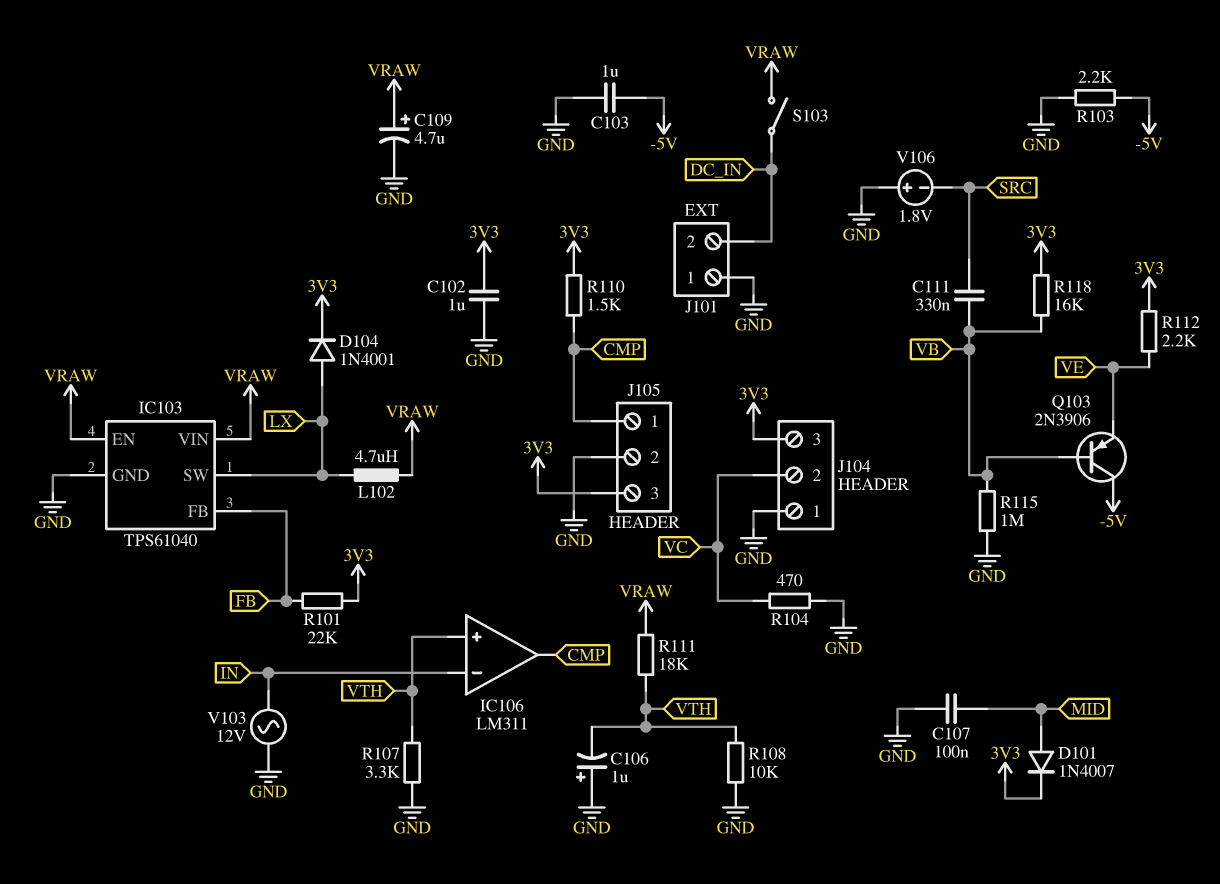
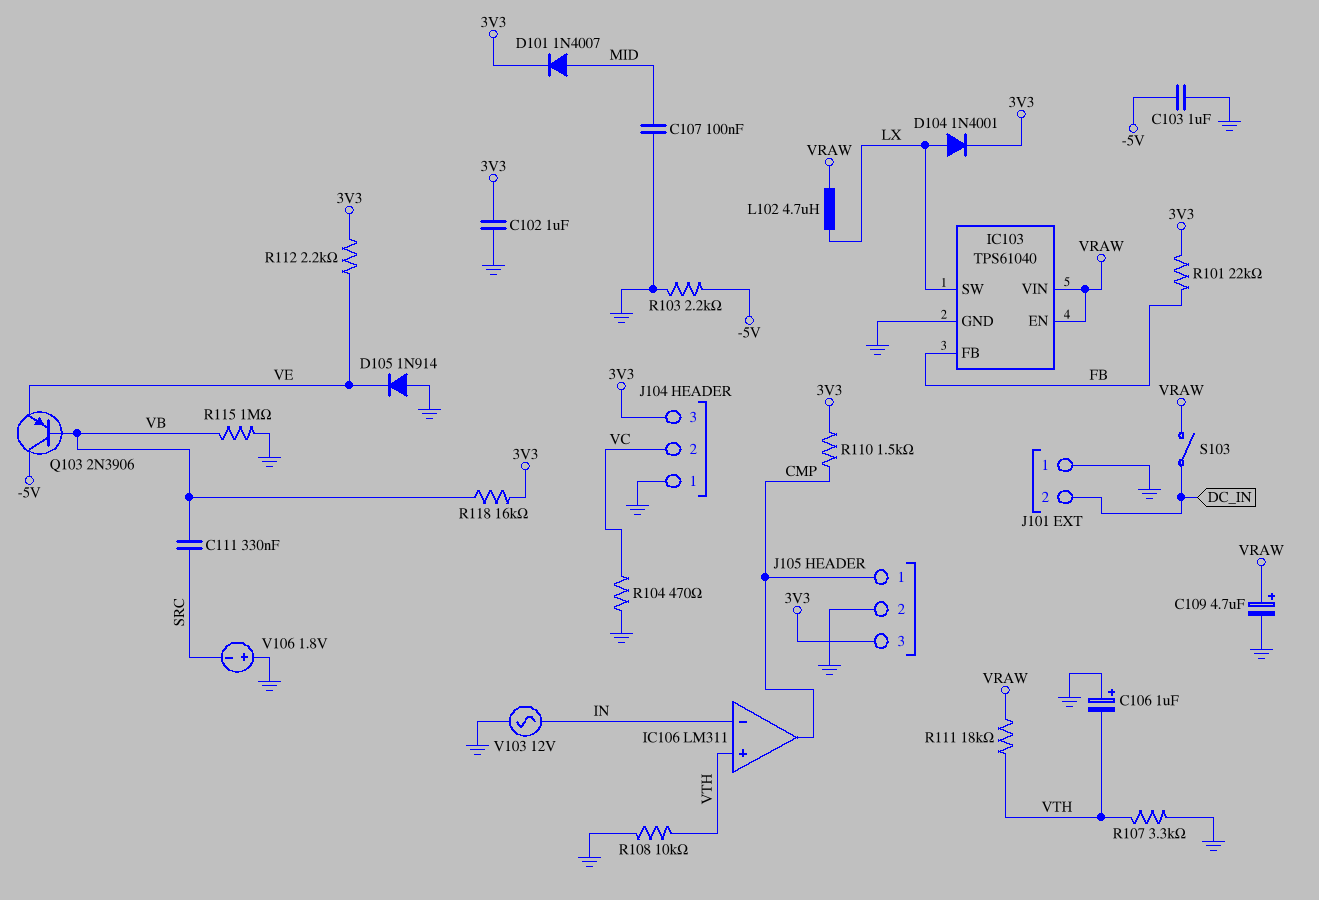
D105: none -> diode 1N914 (A GND, K VE)

